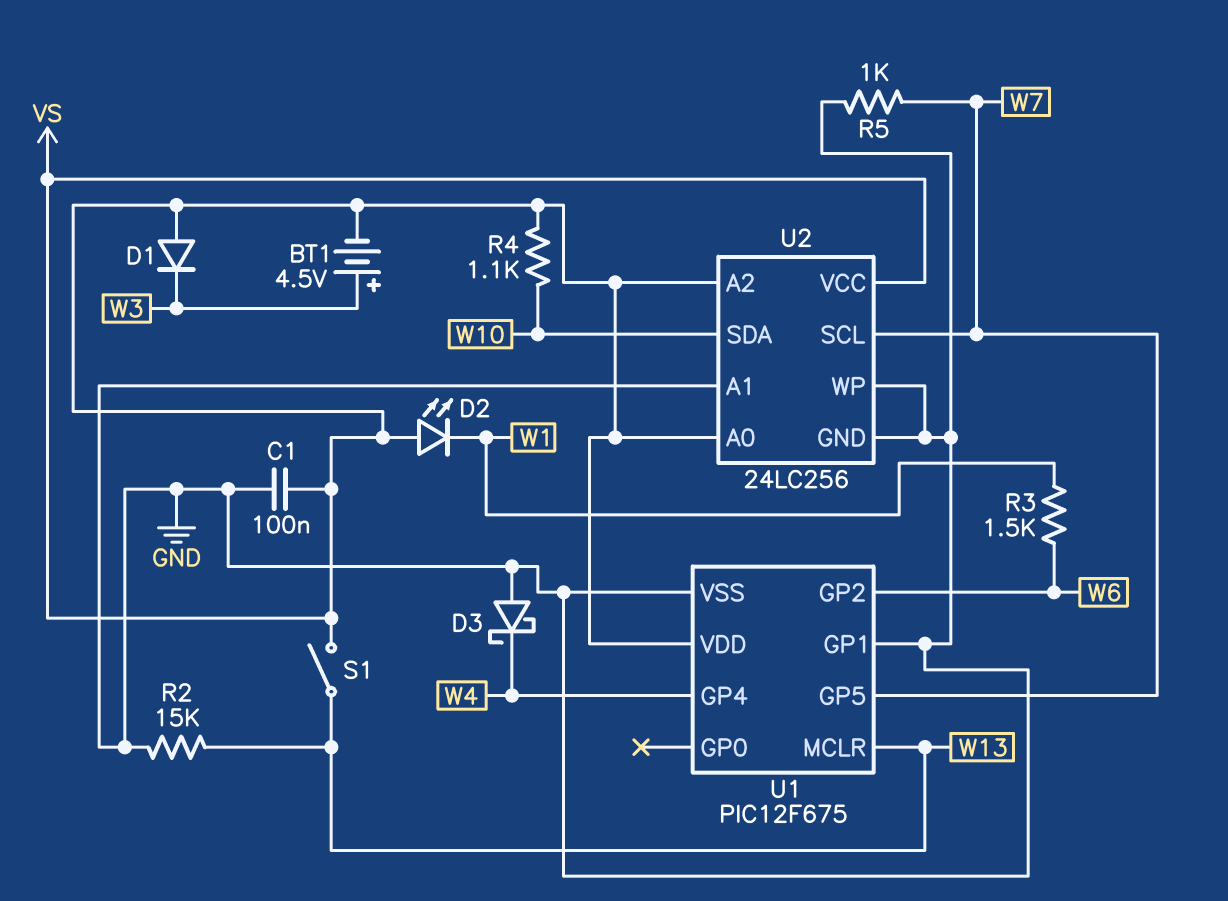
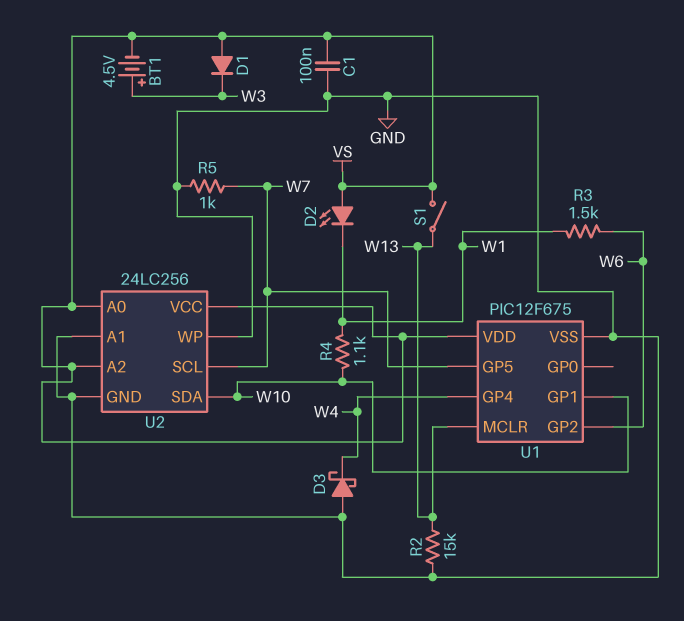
R4: 1.1k (VS, W10) -> 1.1k (W1, W10)
U1 pin GP1: GND -> W10

